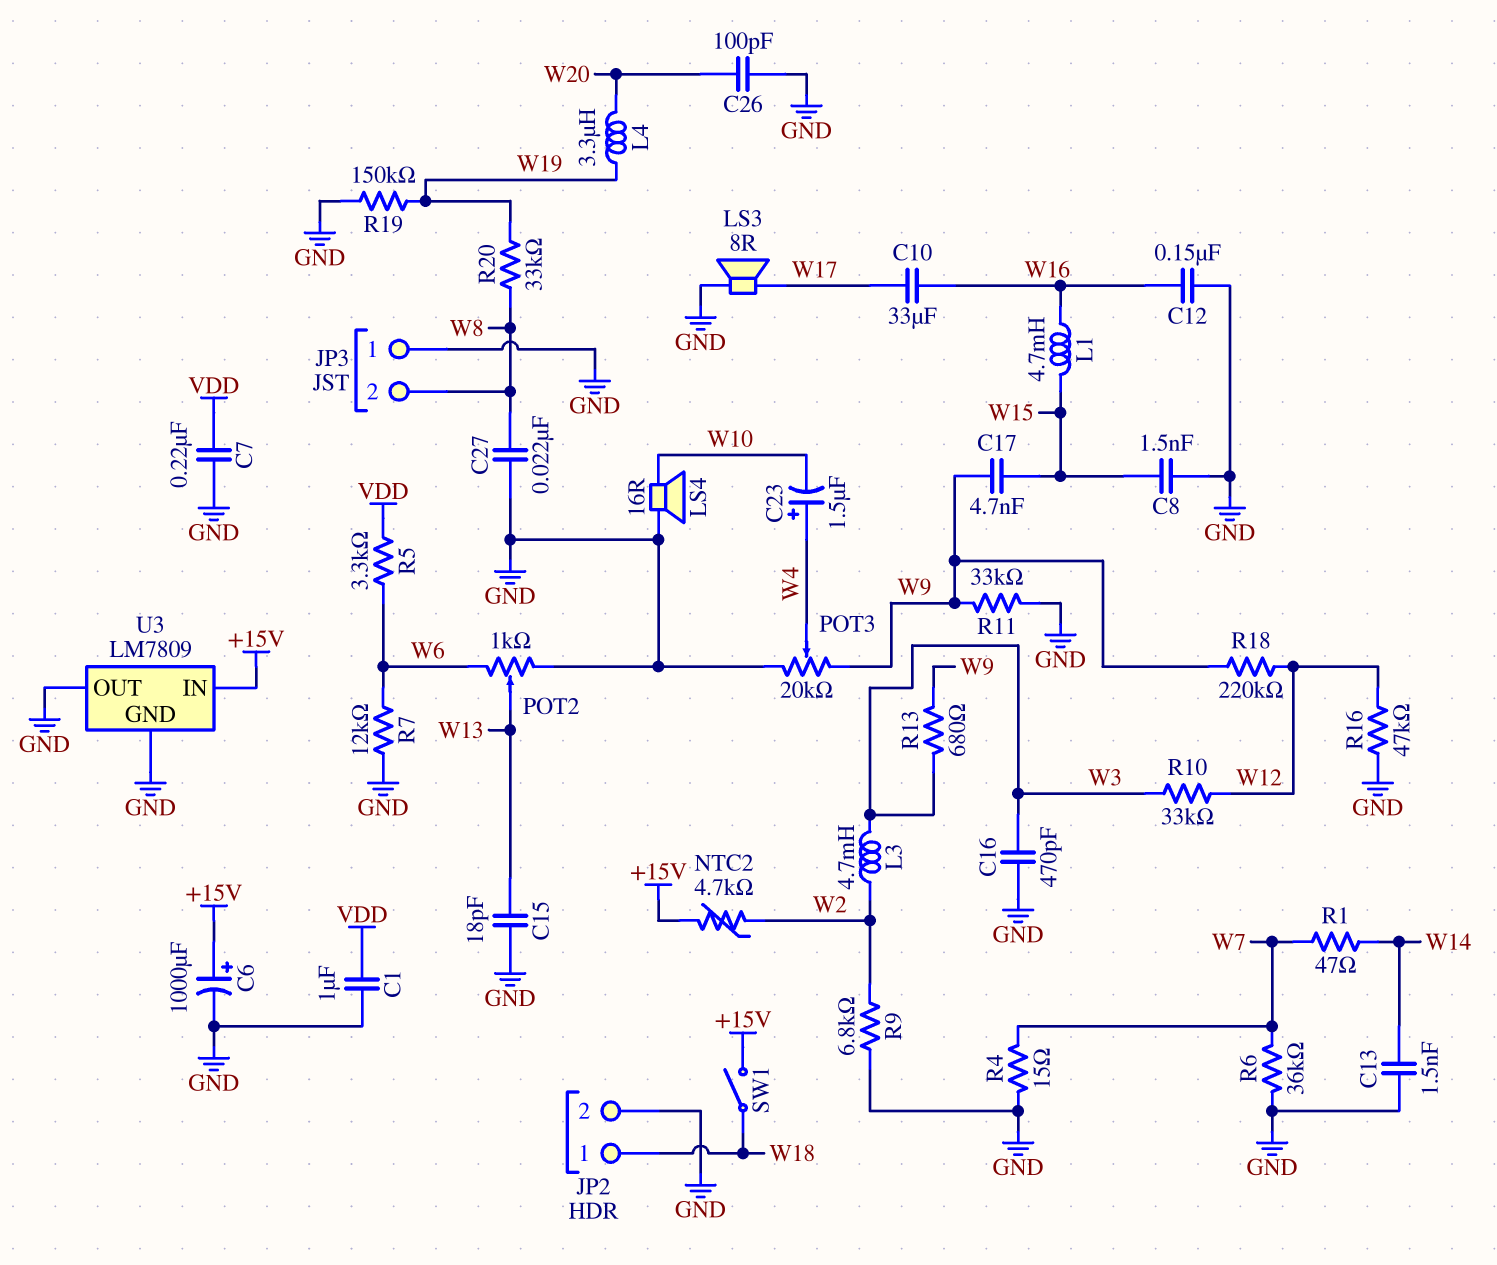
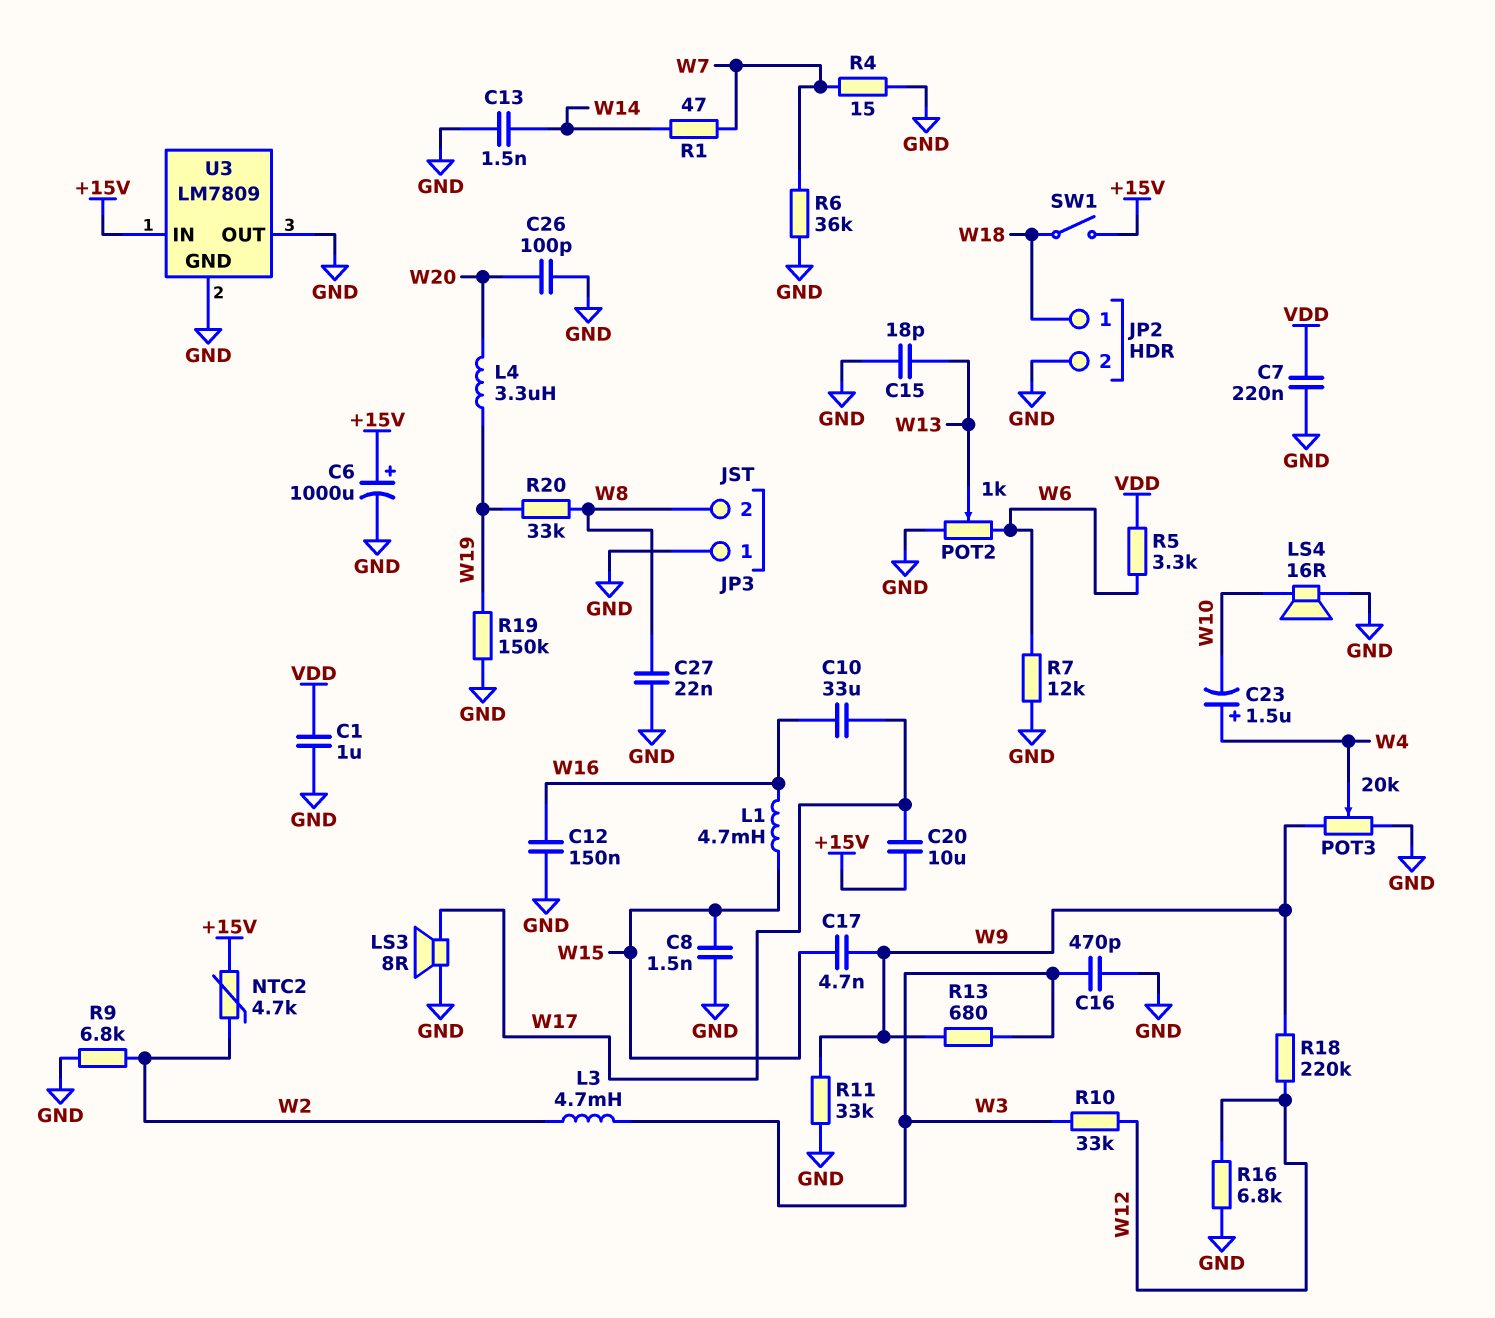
C20: none -> 10uF (+15V, W17)
R16: 47k (GND, W12) -> 6.8k (GND, W12)

